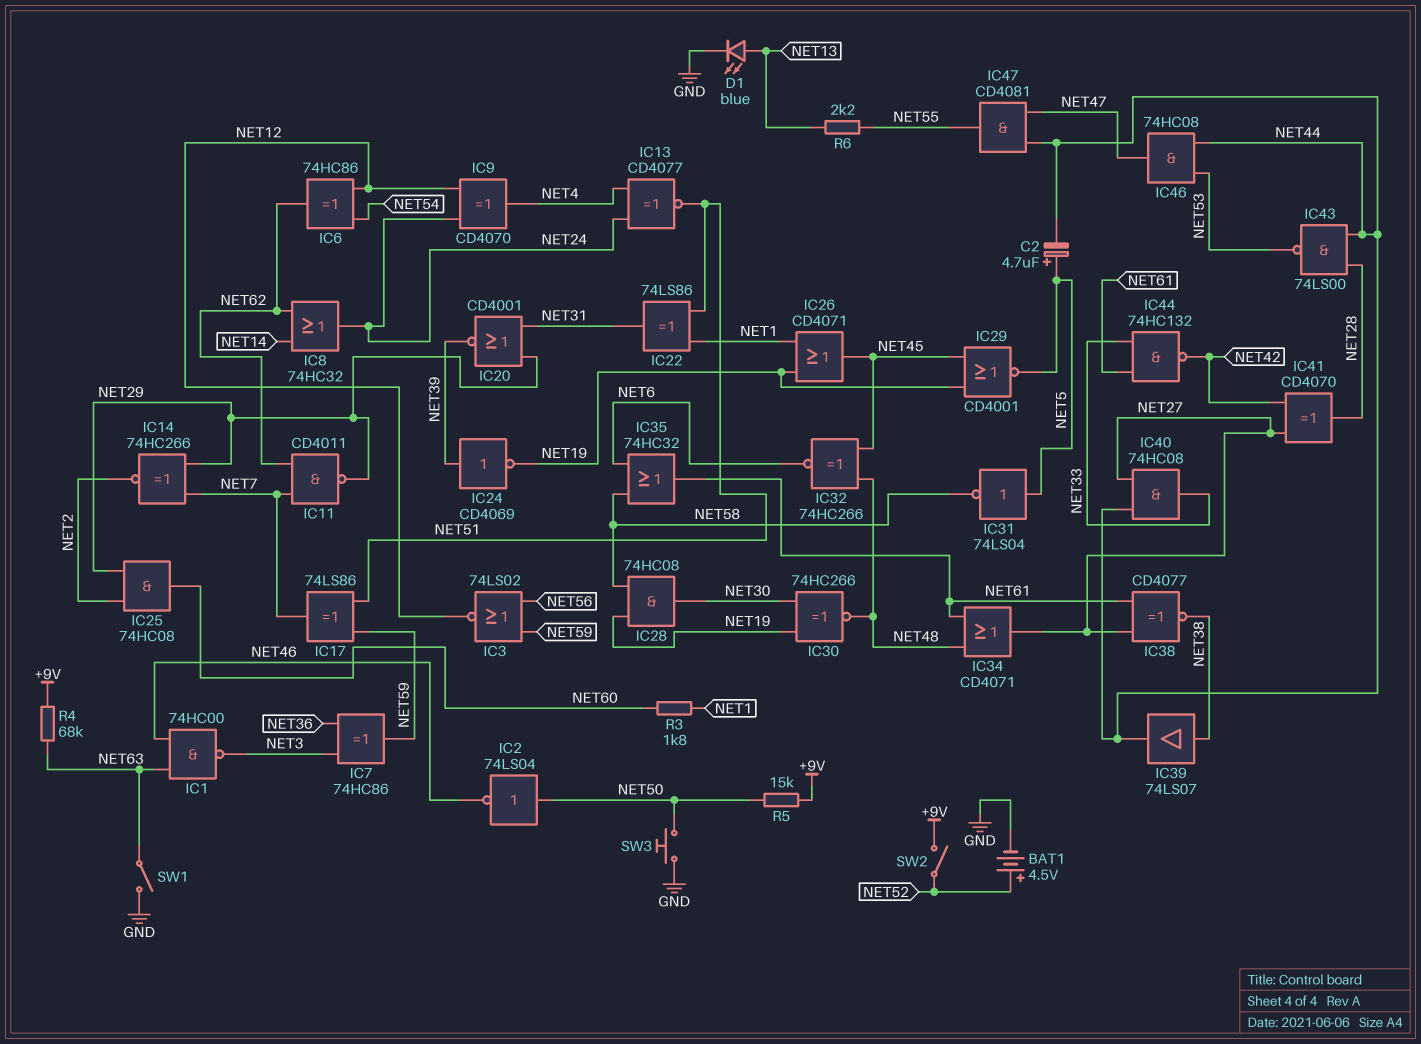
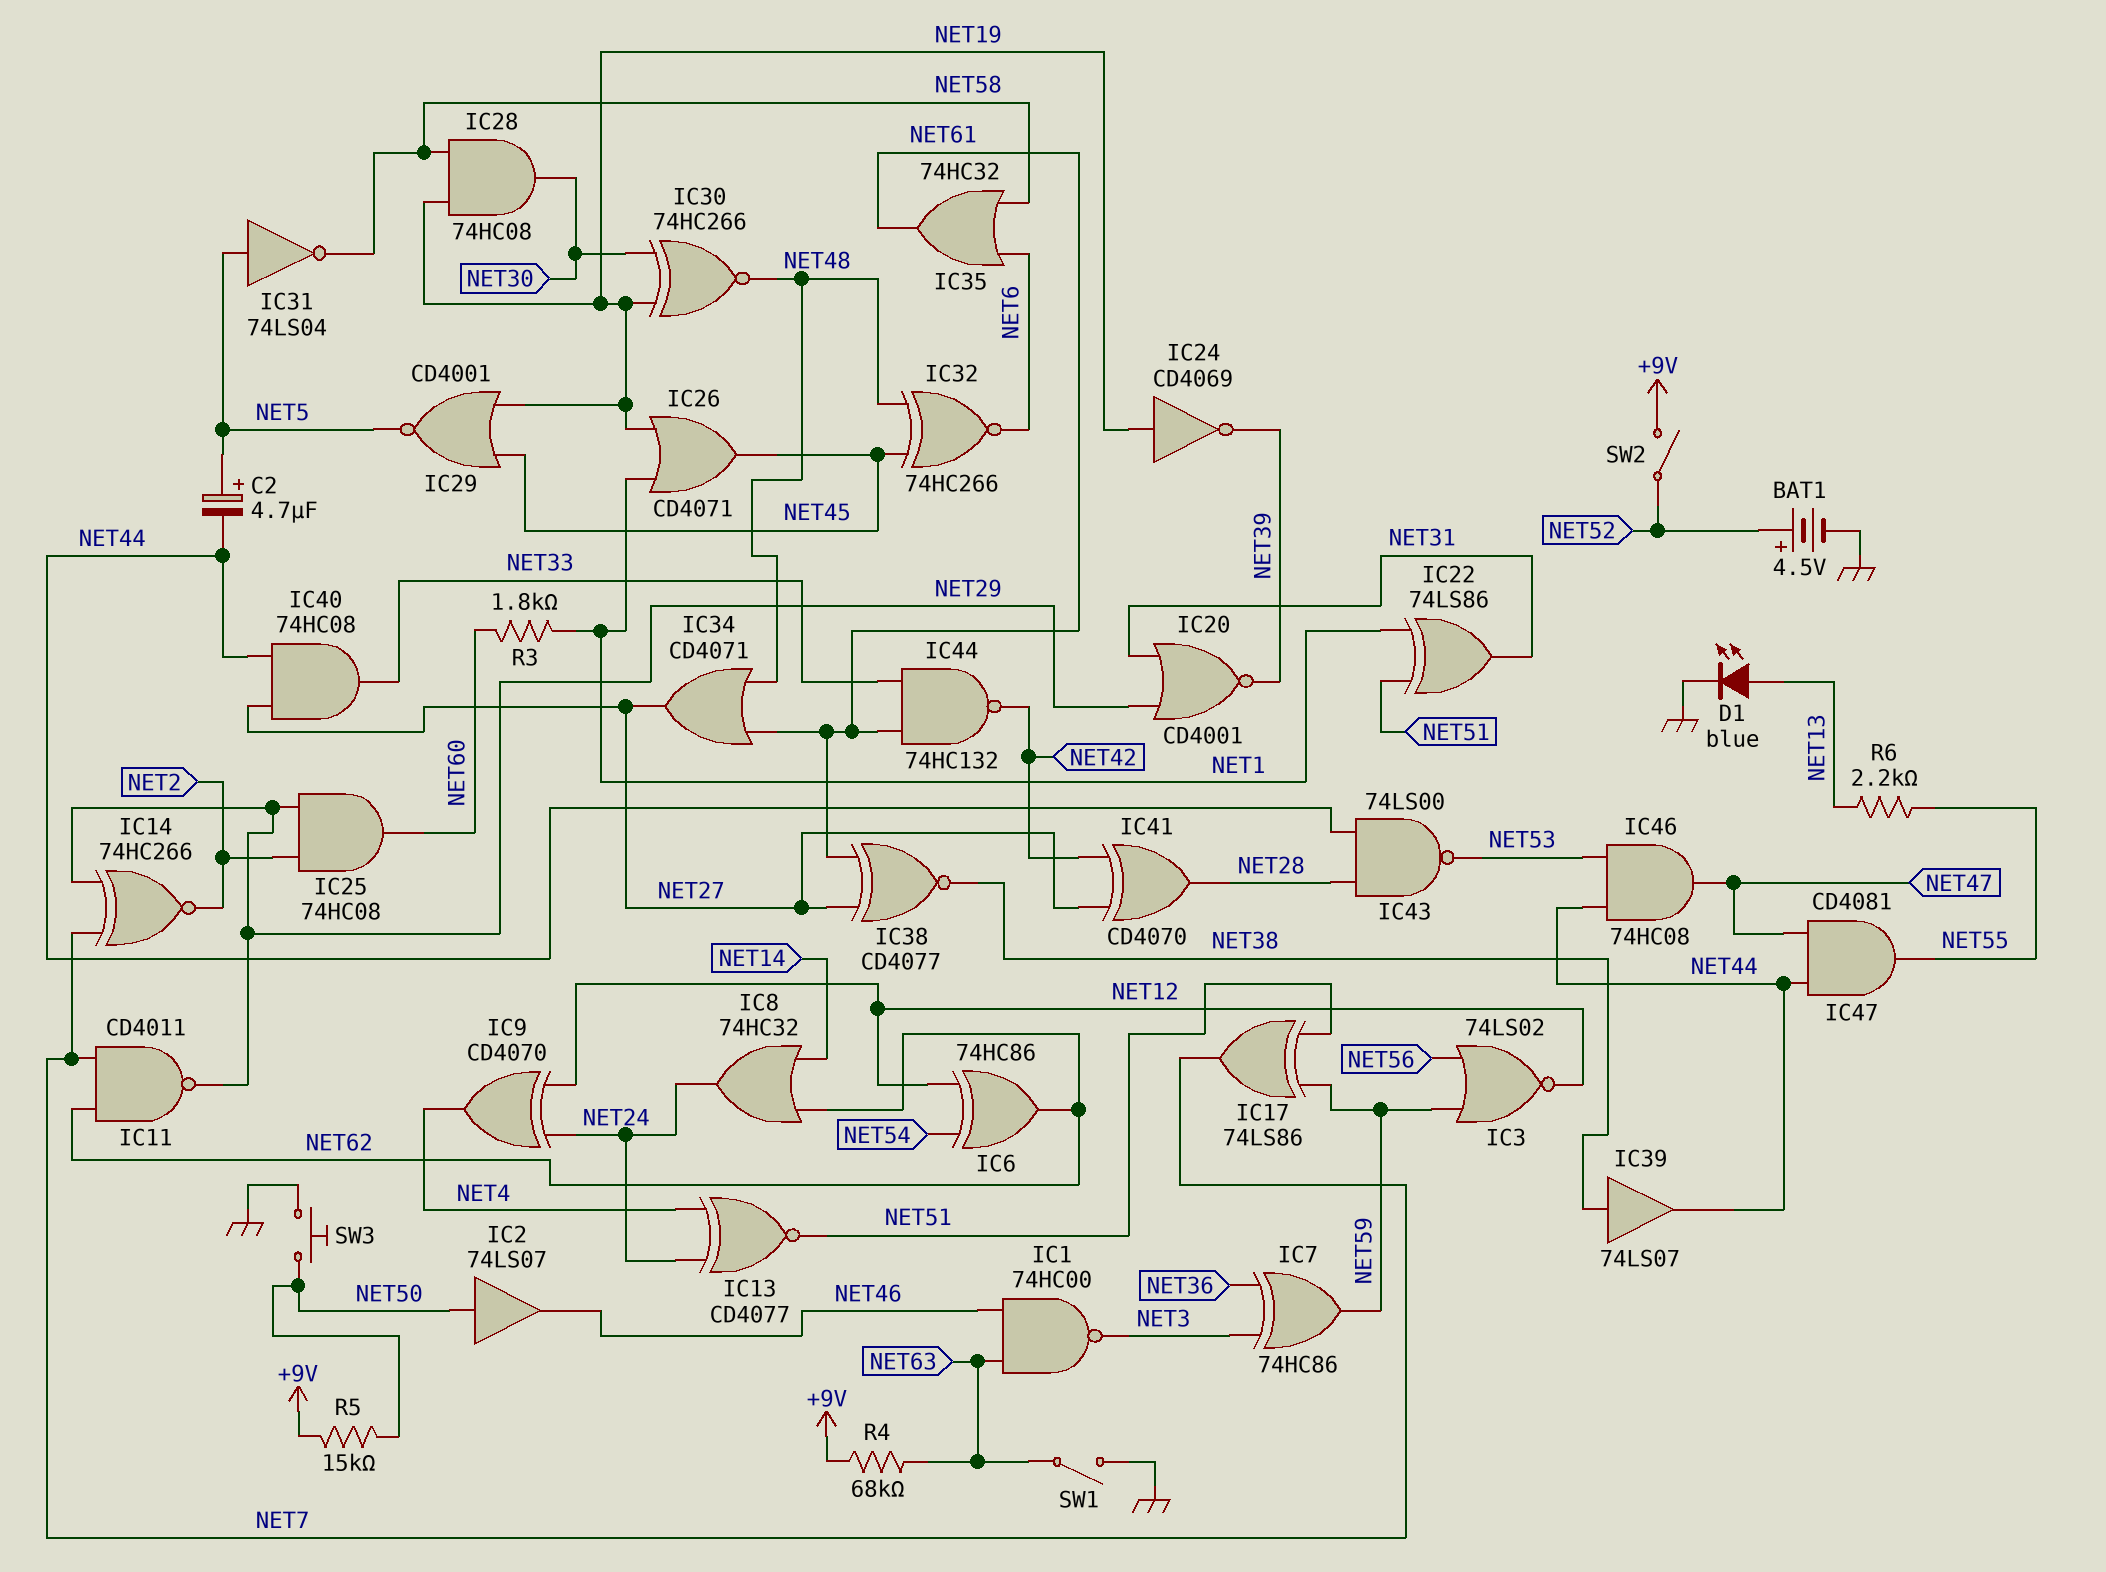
IC2: NOT 74LS04 (in NET50, out NET46) -> buffer 74LS07 (in NET50, out NET46)
IC24: NOT CD4069 (in NET39, out NET19) -> NOT CD4069 (in NET19, out NET39)

